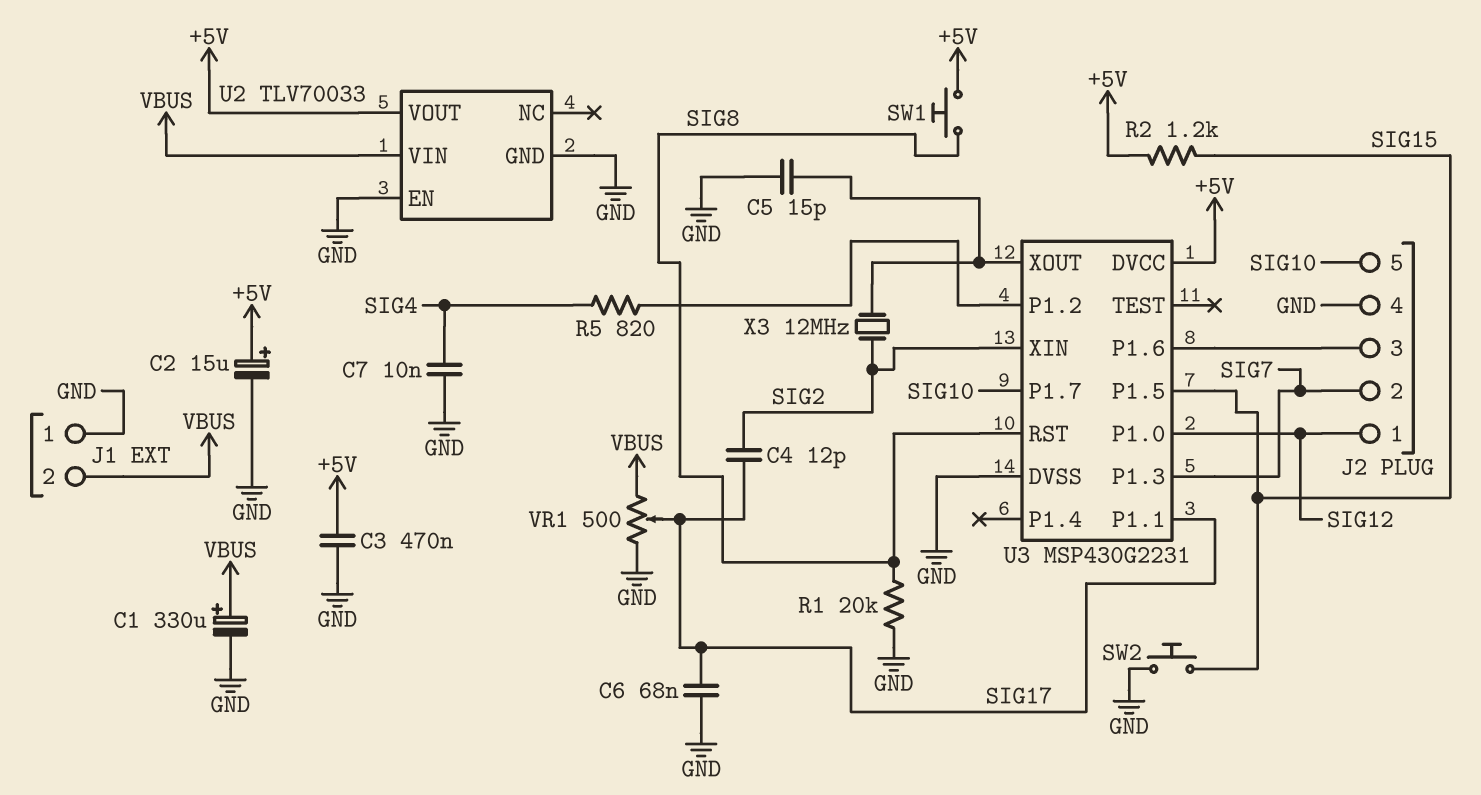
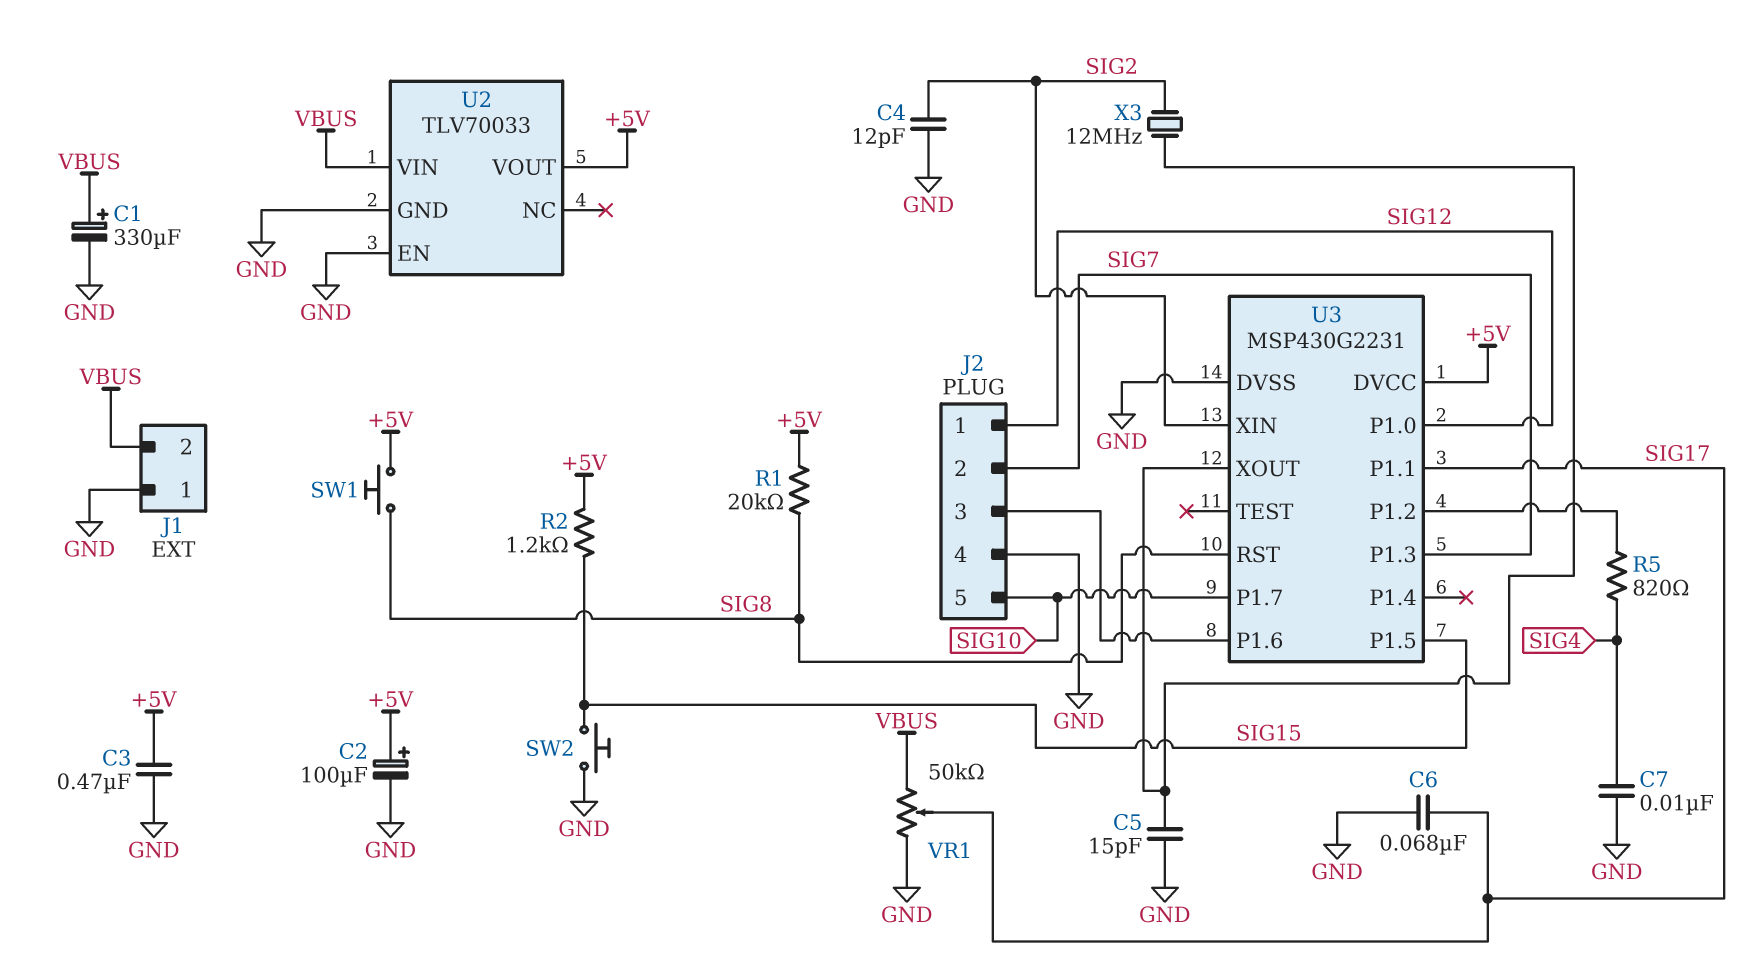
C2: 15uF (plus +5V, minus GND) -> 100uF (plus +5V, minus GND)
C4: 12pF (SIG2, SIG17) -> 12pF (GND, SIG2)
R1: 20k (GND, SIG8) -> 20k (+5V, SIG8)
VR1: 500 (GND, VBUS, wiper SIG17) -> 50k (GND, VBUS, wiper SIG17)

